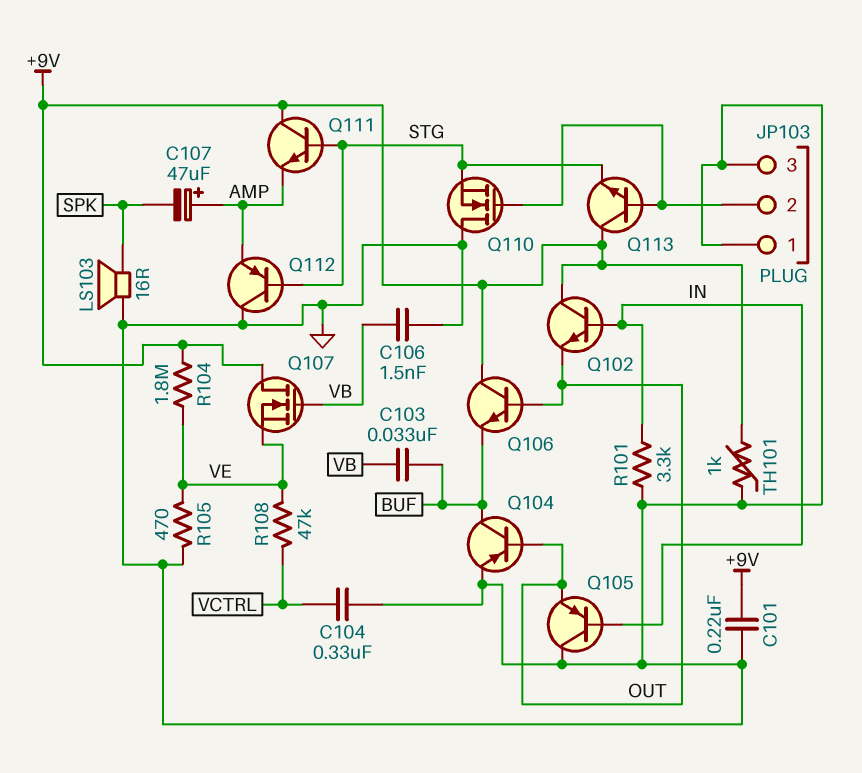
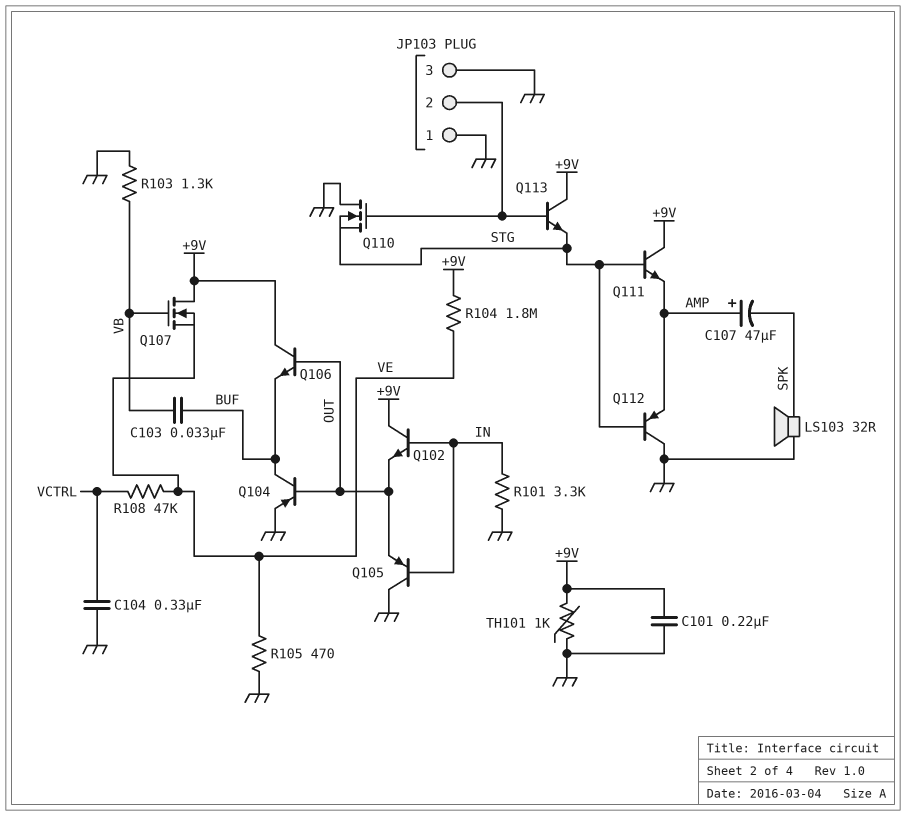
C106: 1.5nF (GND, VB) -> none
LS103: speaker 16R (GND, SPK) -> speaker 32R (GND, SPK)
R103: none -> 1.3k (GND, VB)

